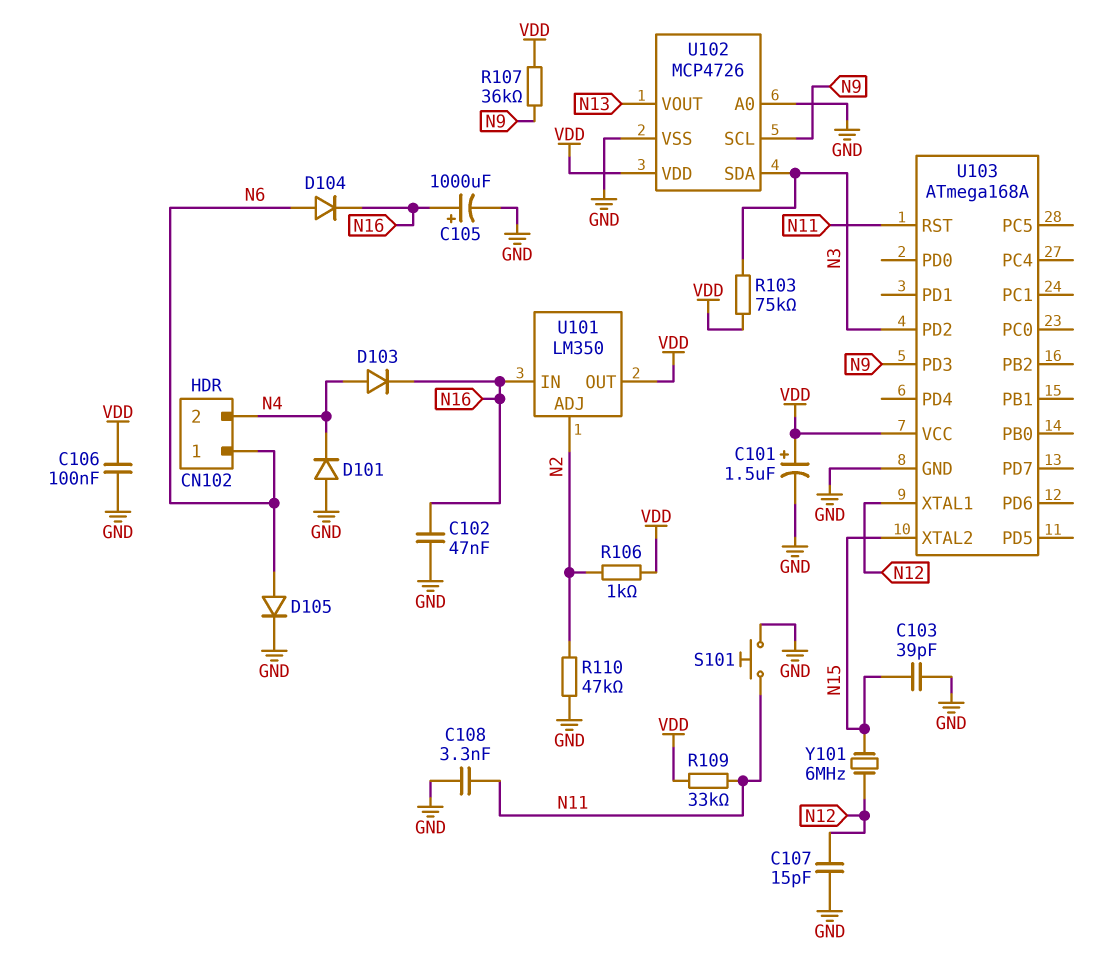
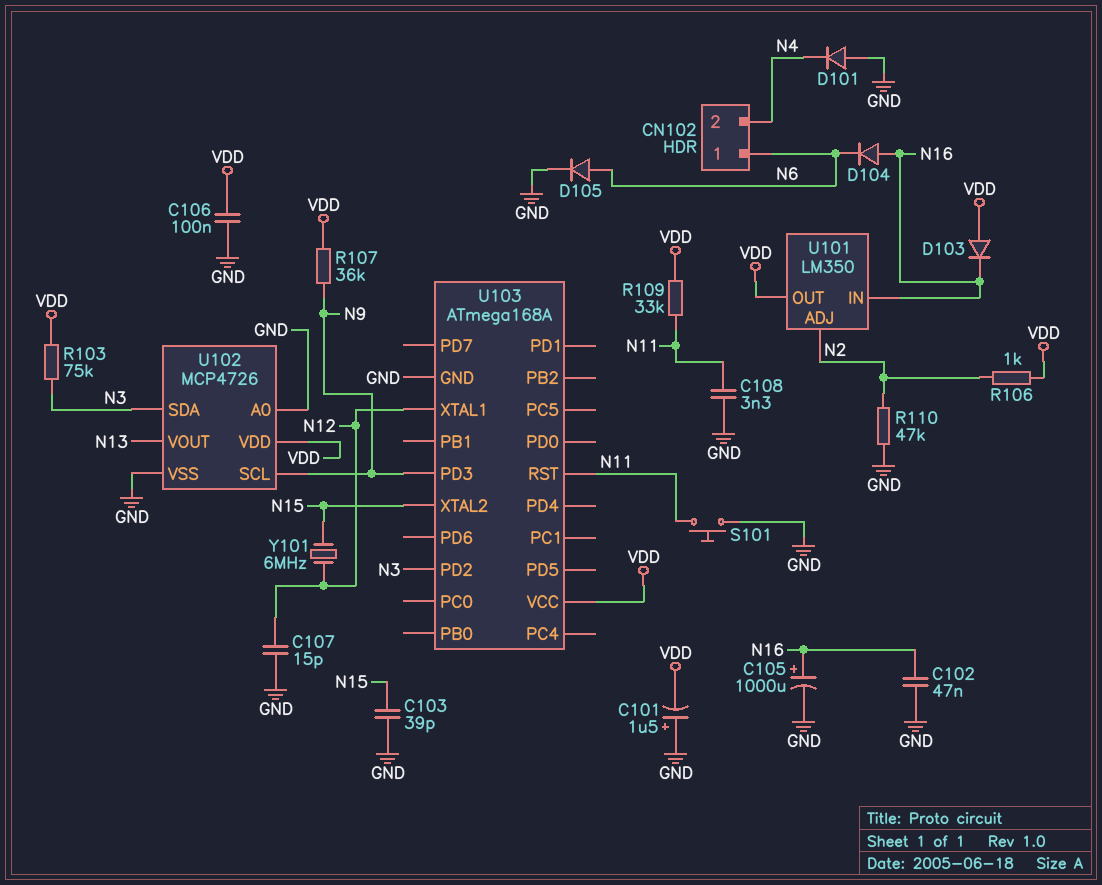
C101: 1.5uF (plus VDD, minus GND) -> 1.5uF (plus GND, minus VDD)
D103: diode (A N4, K N16) -> diode (A VDD, K N16)
D104: diode (A N6, K N16) -> diode (A N16, K N6)

